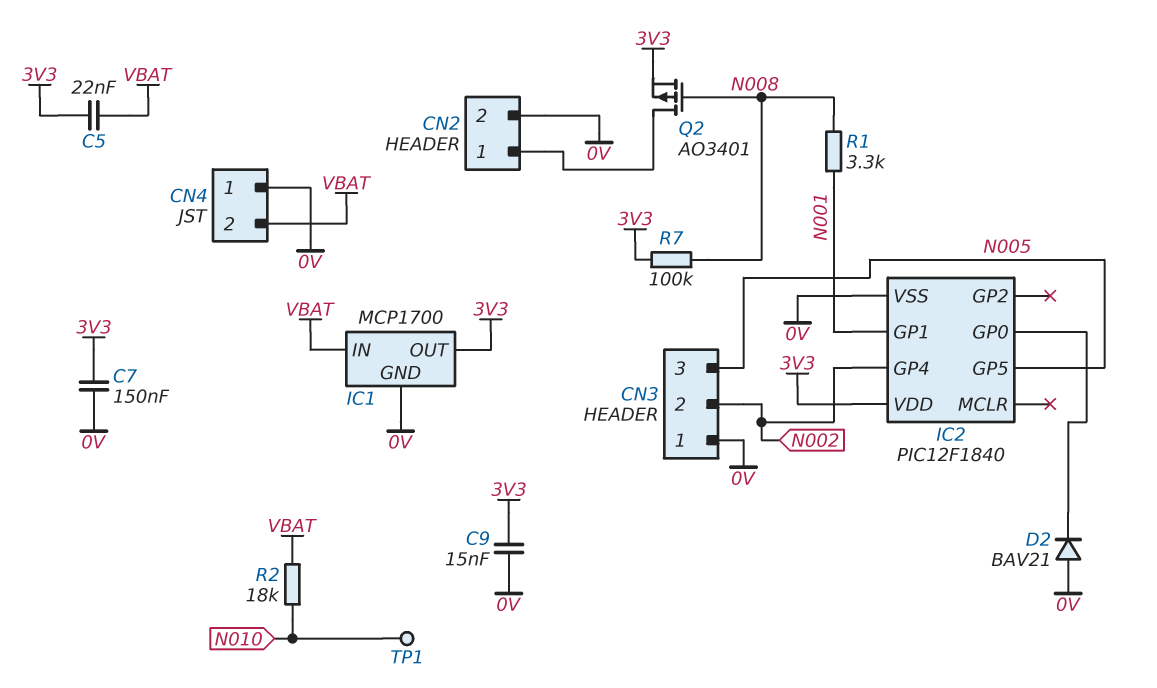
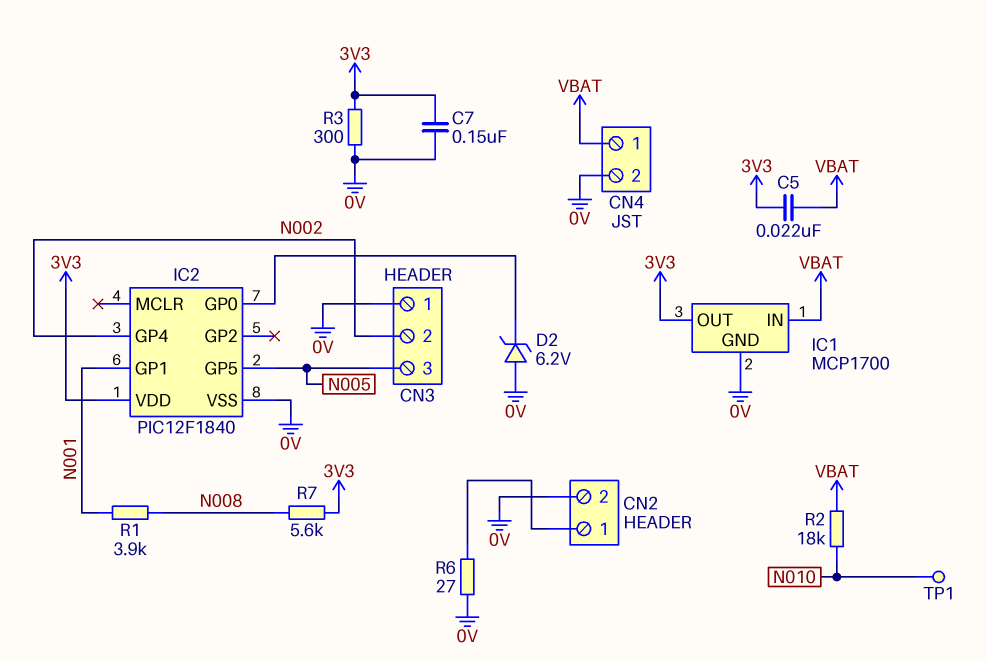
C9: 15nF (0V, 3V3) -> none
CN4 pin 1: 0V -> VBAT
CN4 pin 2: VBAT -> 0V
D2: diode BAV21 (A 0V, K IC2/GP0) -> zener 6.2V (A 0V, K IC2/GP0)
Q2: PMOS AO3401 (G N008, D CN2/1, S 3V3) -> none
R1: 3.3k (N001, N008) -> 3.9k (N001, N008)
R3: none -> 300 (0V, 3V3)
R6: none -> 27 (0V, CN2/1)
R7: 100k (3V3, N008) -> 5.6k (3V3, N008)

